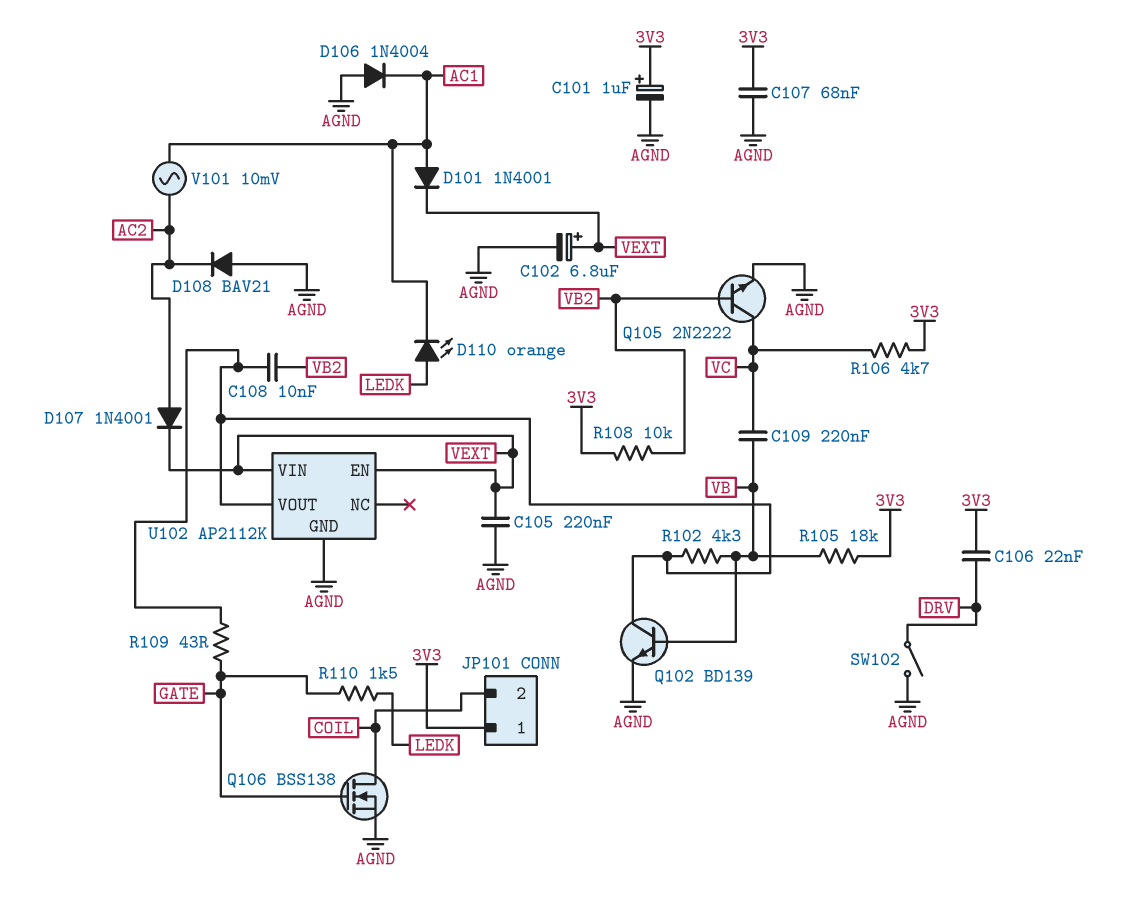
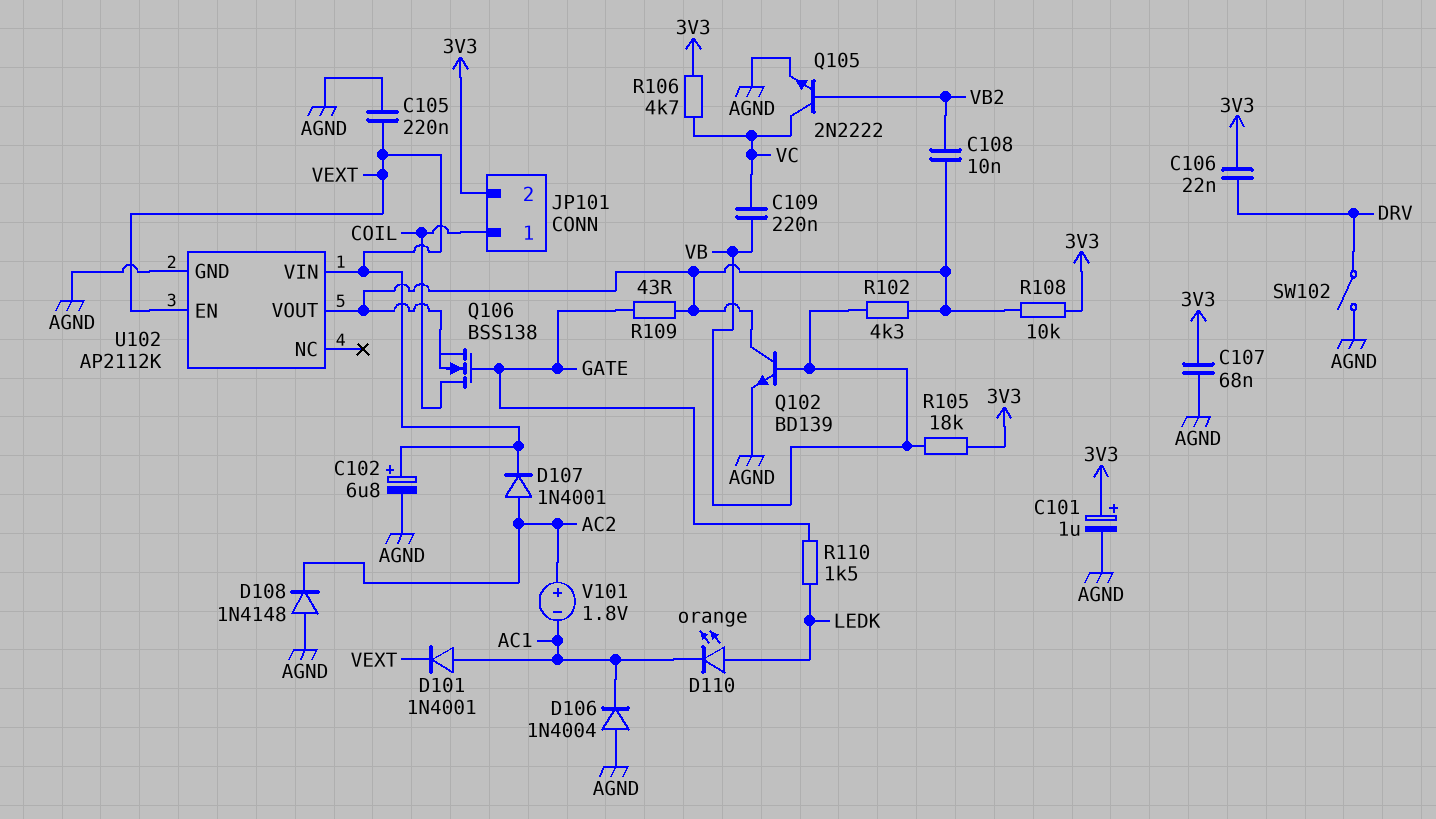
D108: diode BAV21 (A AGND, K AC2) -> diode 1N4148 (A AGND, K AC2)
JP101 pin 1: 3V3 -> COIL
JP101 pin 2: COIL -> 3V3
Q106: NMOS BSS138 (G GATE, D COIL, S AGND) -> NMOS BSS138 (G GATE, D COIL, S U102/VOUT)
R108: 10k (3V3, VB2) -> 10k (3V3, U102/VOUT)
V101: AC 10mV (AC1, AC2) -> 1.8V (plus AC2, minus AC1)

